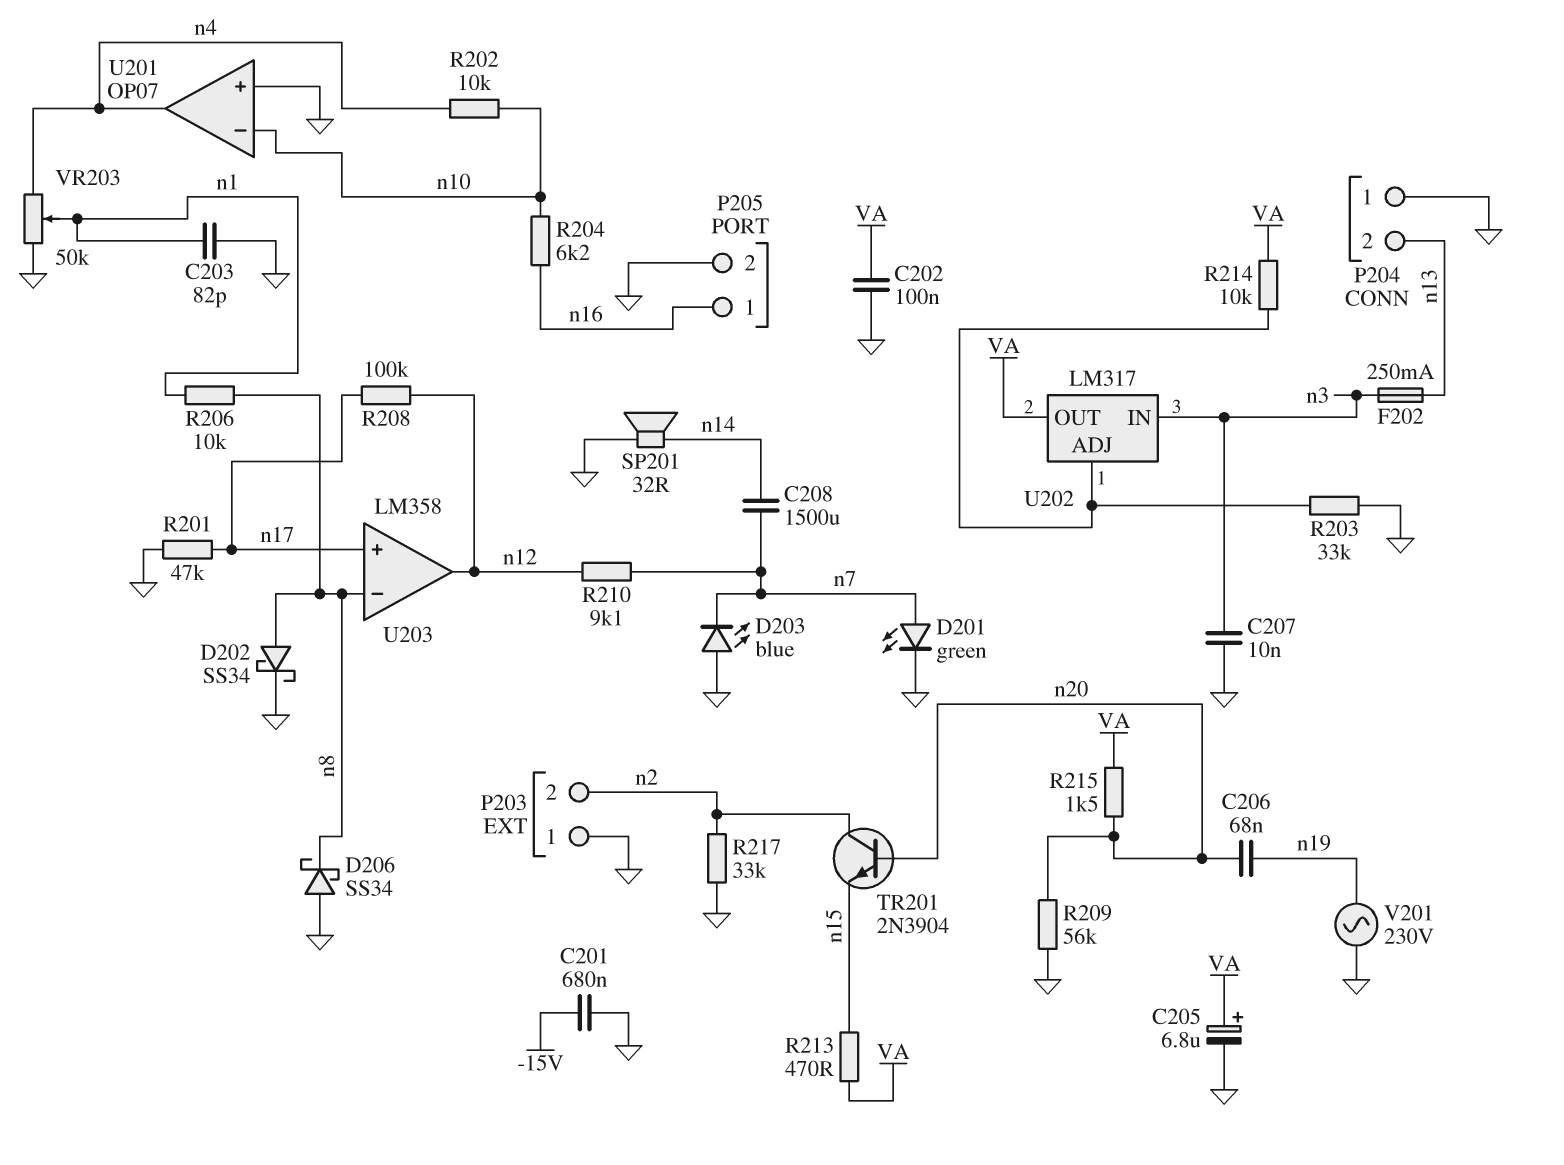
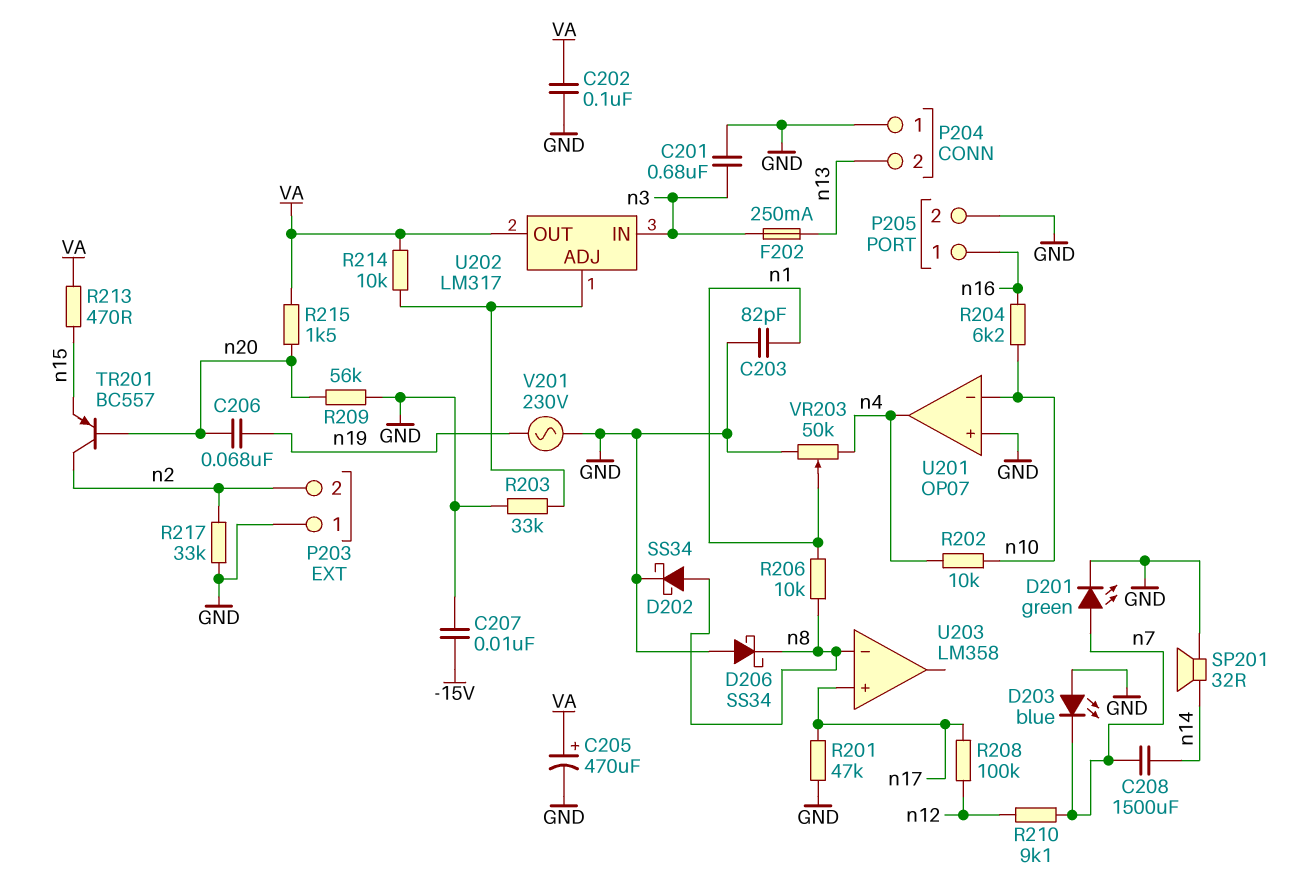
C201: 680nF (-15V, GND) -> 680nF (GND, n3)
C205: 6.8uF (plus VA, minus GND) -> 470uF (plus VA, minus GND)
C207: 10nF (GND, n3) -> 10nF (-15V, GND)
TR201: NPN 2N3904 (B n20, C n2, E n15) -> PNP BC557 (B n20, C n2, E n15)
U203 pin out: n12 -> none

